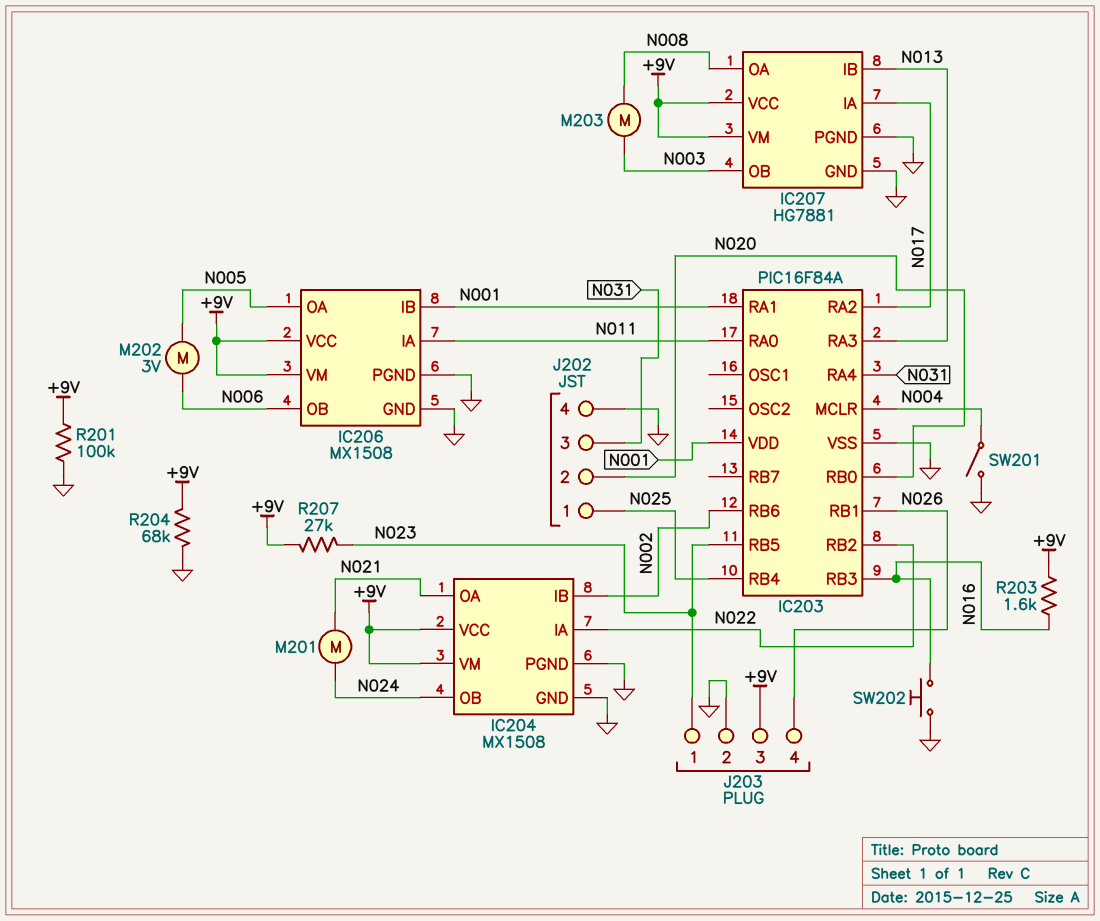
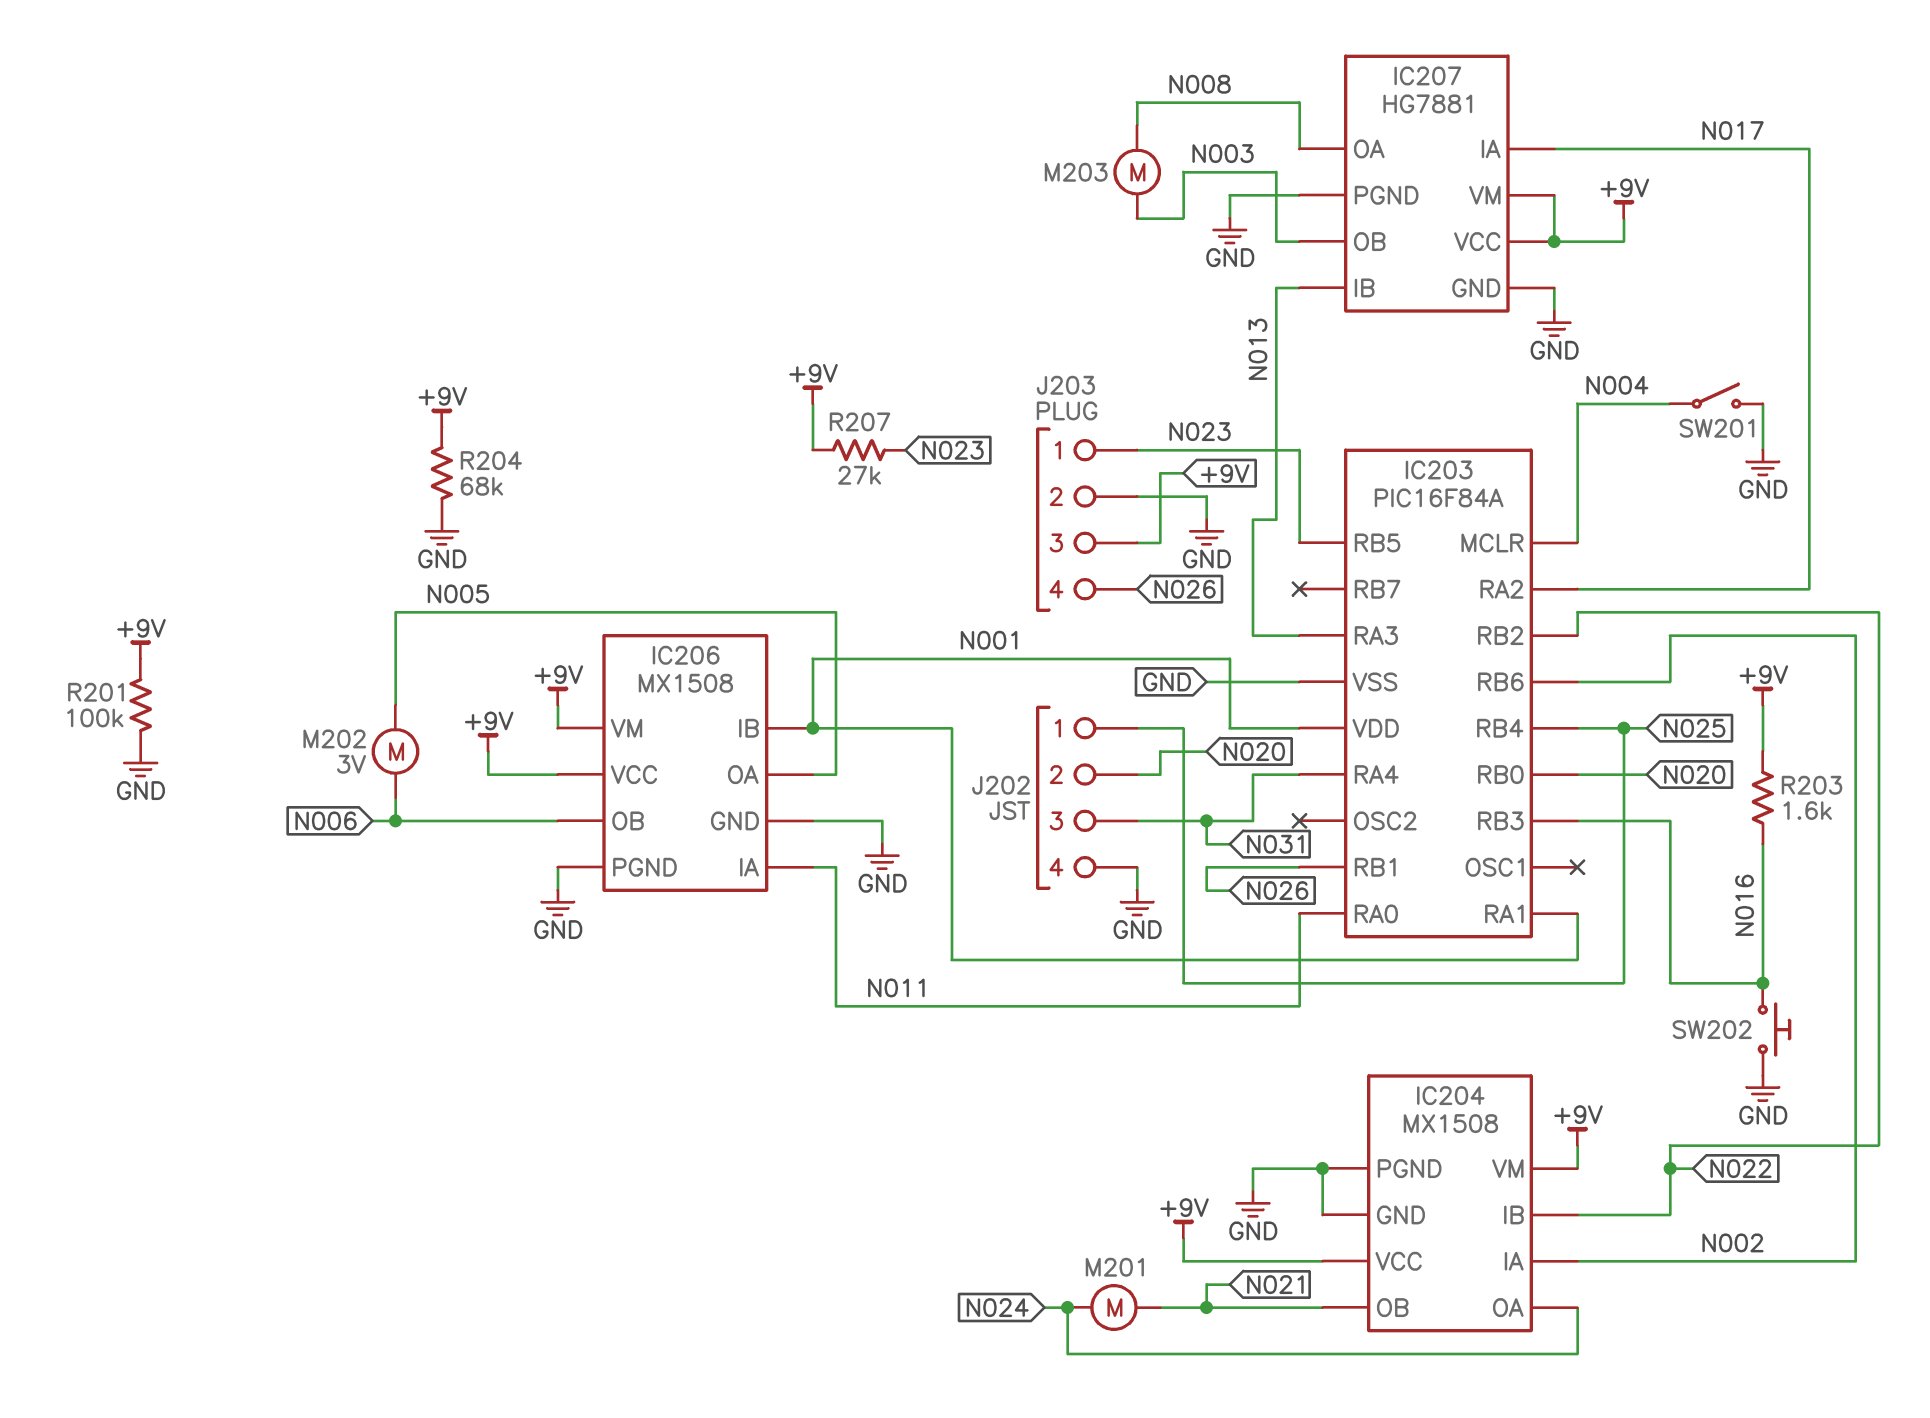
IC204 pin IA: N022 -> N002
IC204 pin IB: N002 -> N022
IC204 pin OA: N021 -> N024
IC204 pin OB: N024 -> N021

